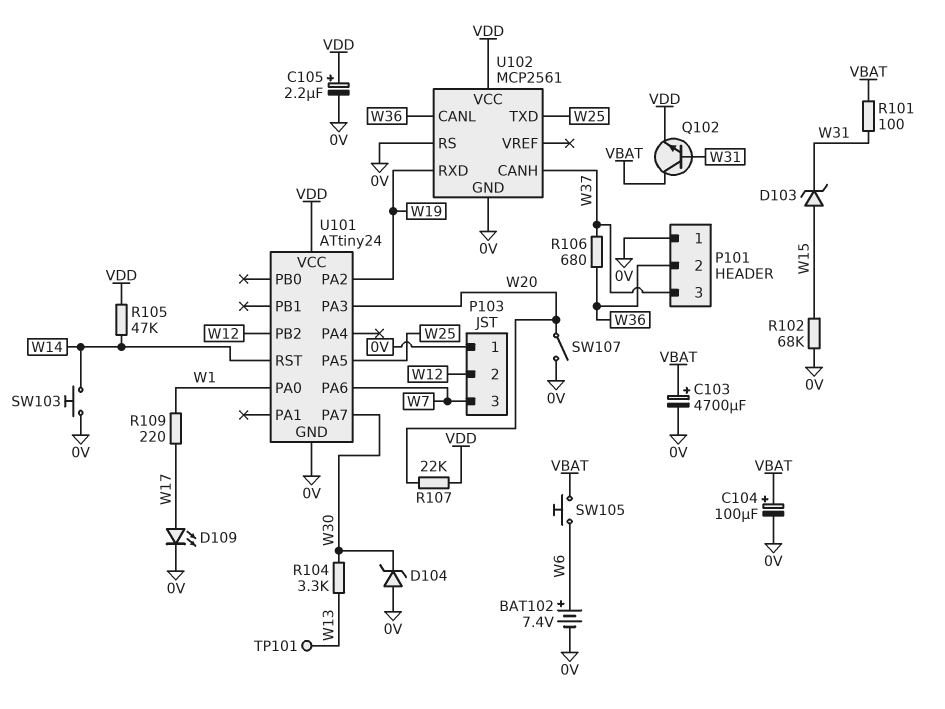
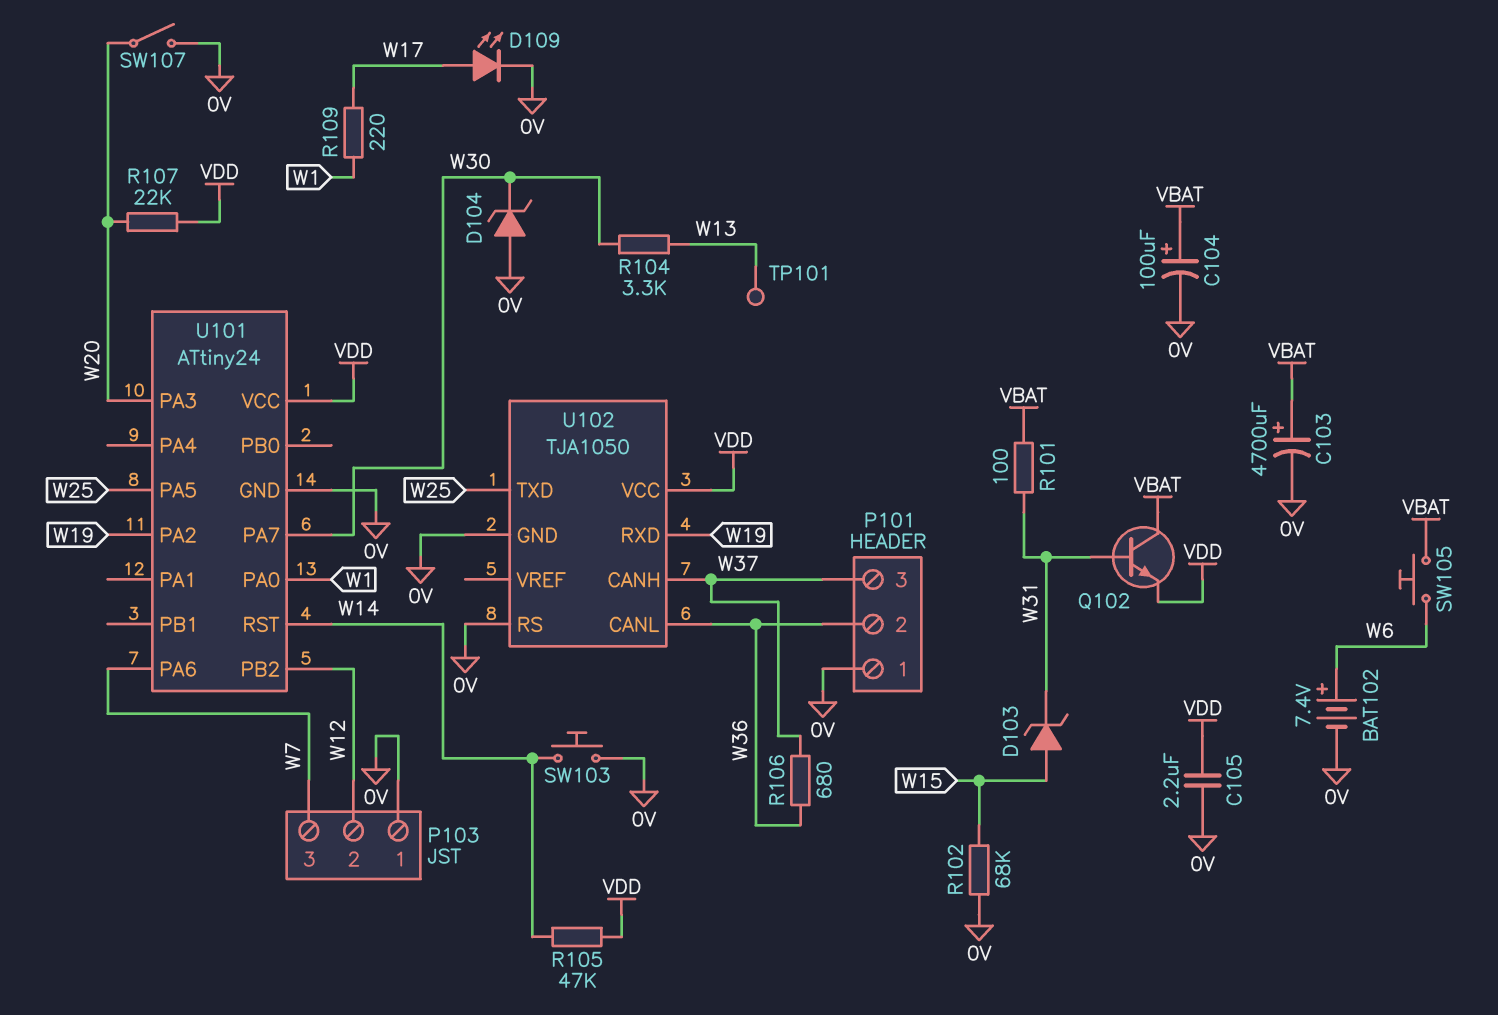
C105: 2.2uF (plus VDD, minus 0V) -> 2.2uF (0V, VDD)
U102: MCP2561 -> TJA1050

